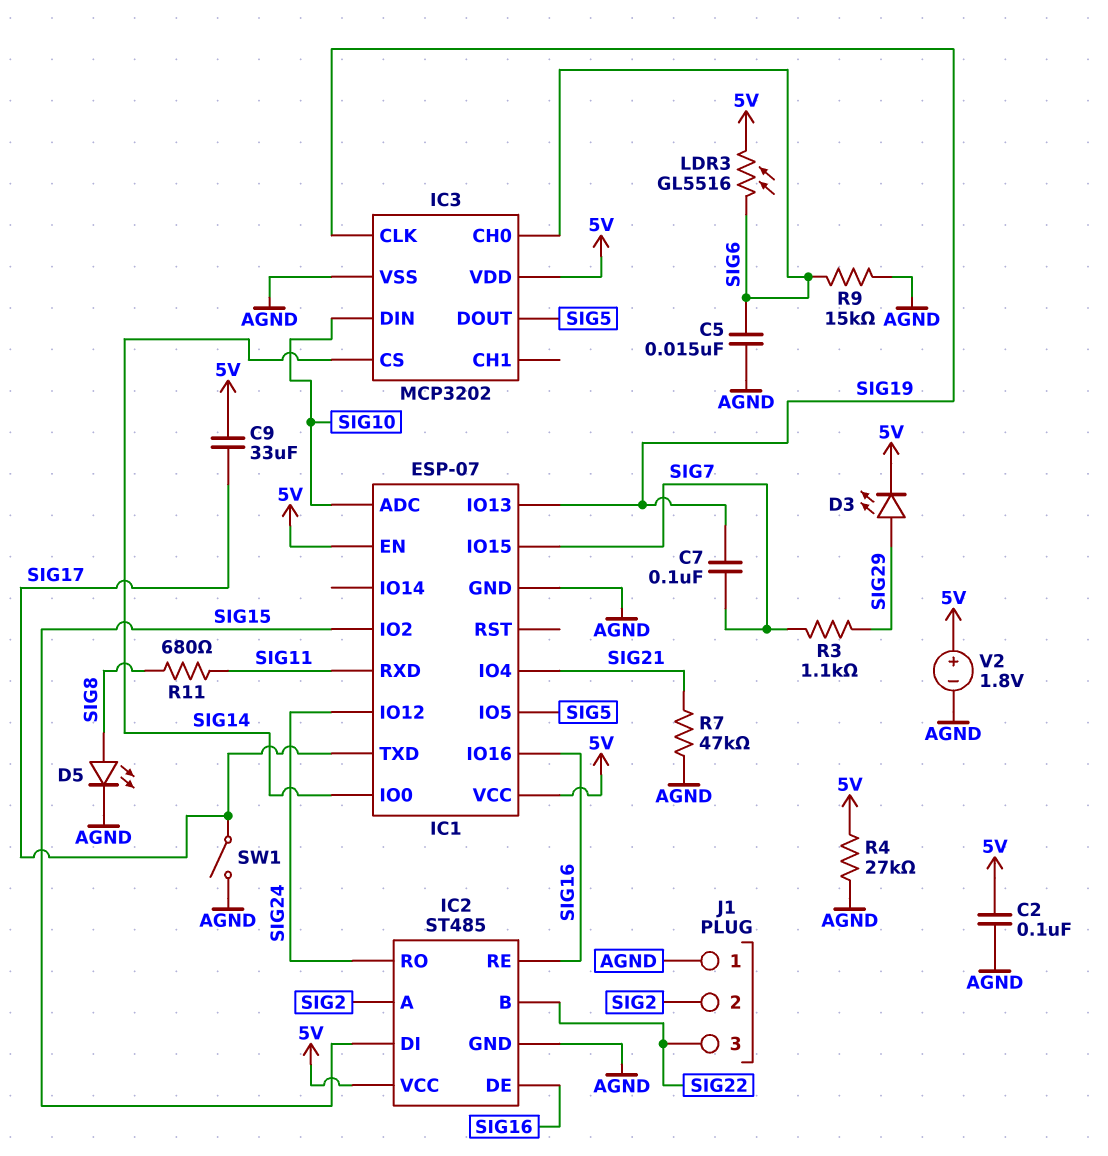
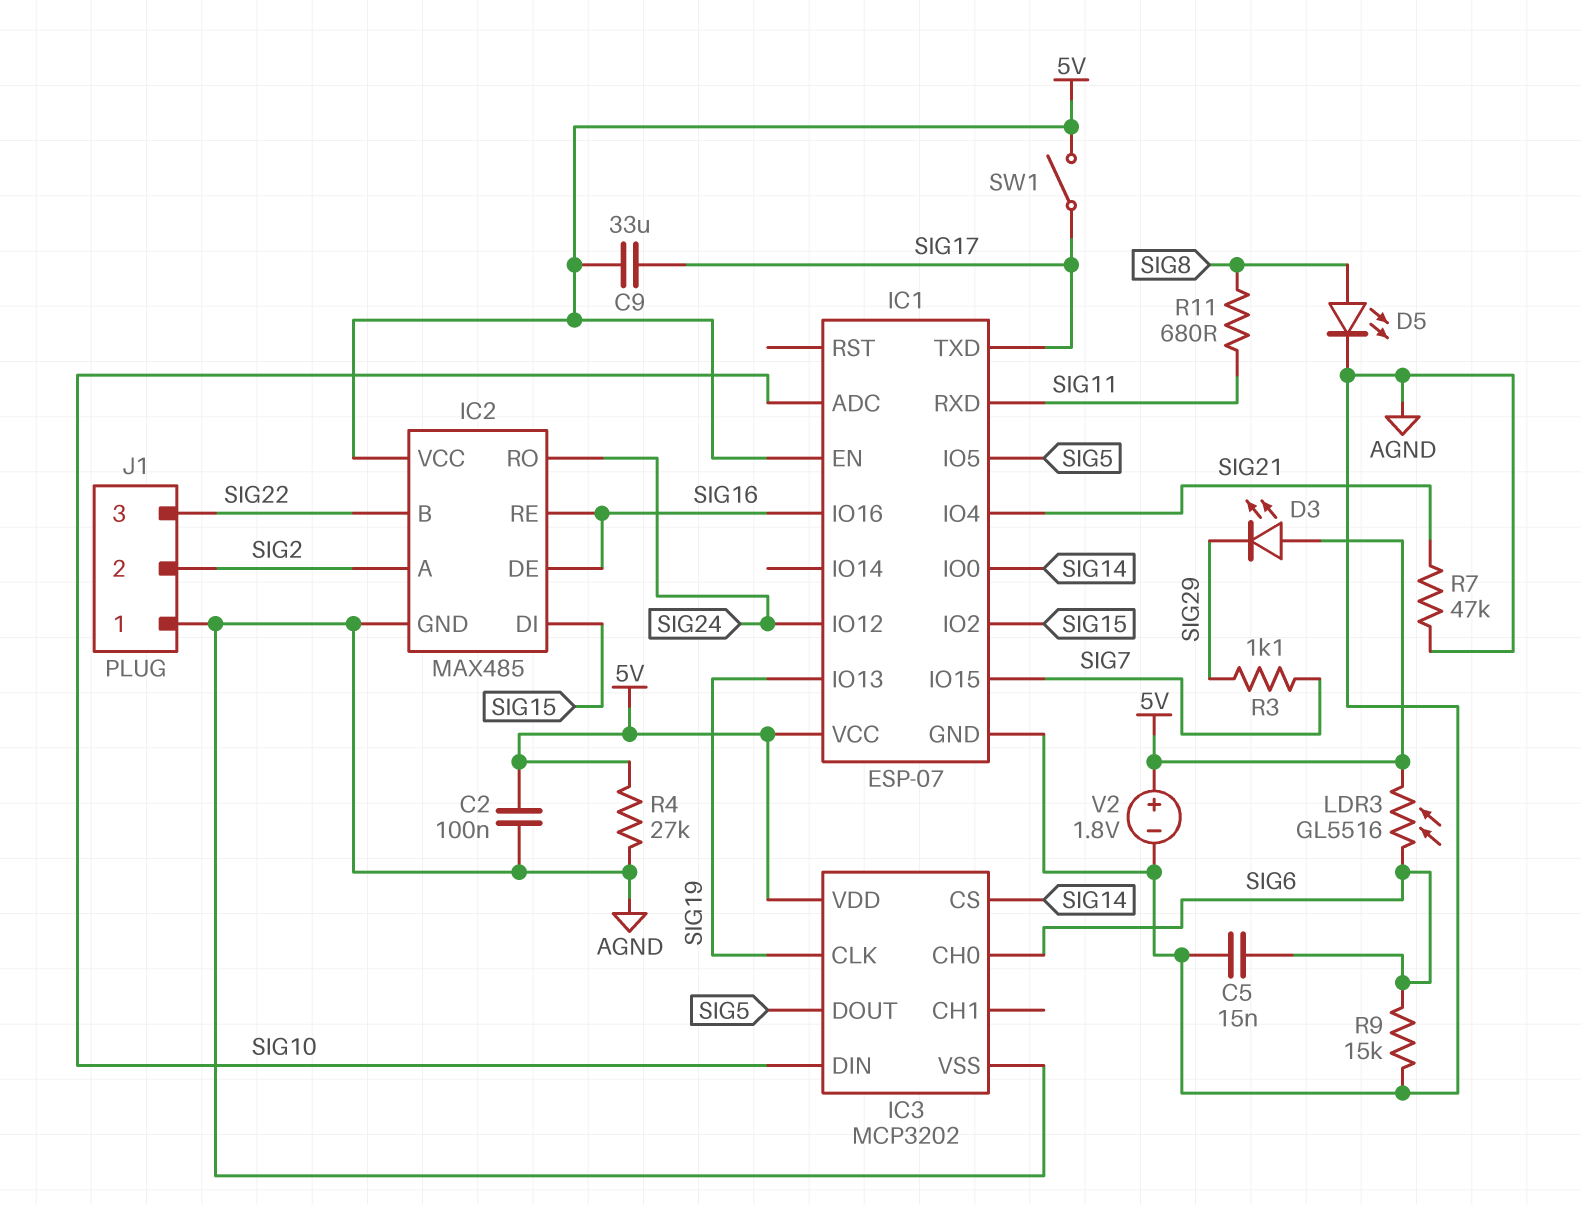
C7: 100nF (SIG7, SIG19) -> none
D3: LED (A SIG29, K 5V) -> LED (A 5V, K SIG29)
IC2: ST485 -> MAX485
SW1: switch (AGND, SIG17) -> switch (5V, SIG17)

